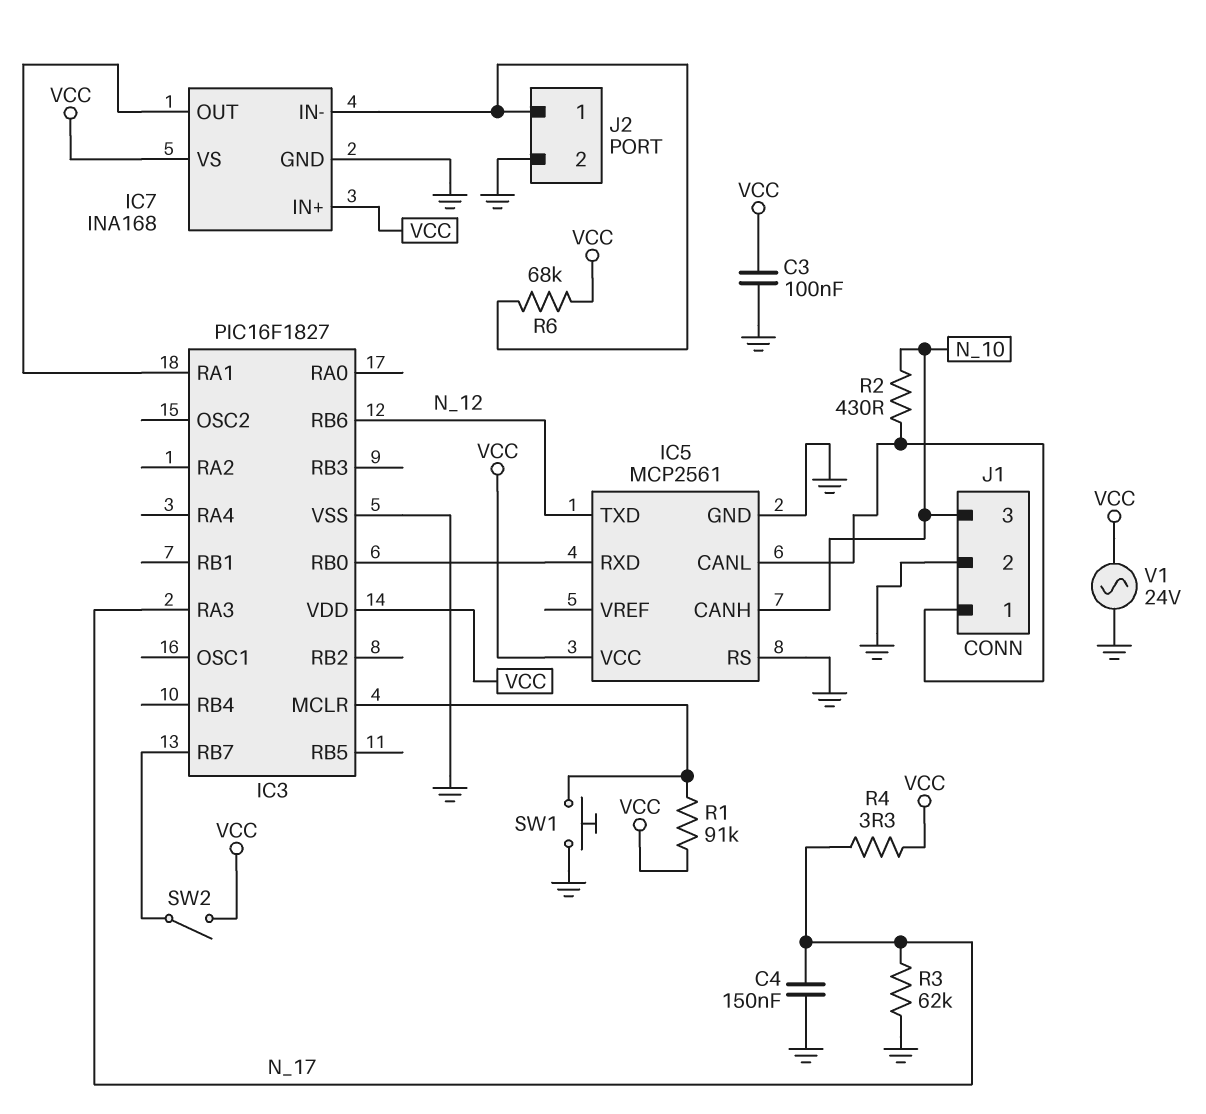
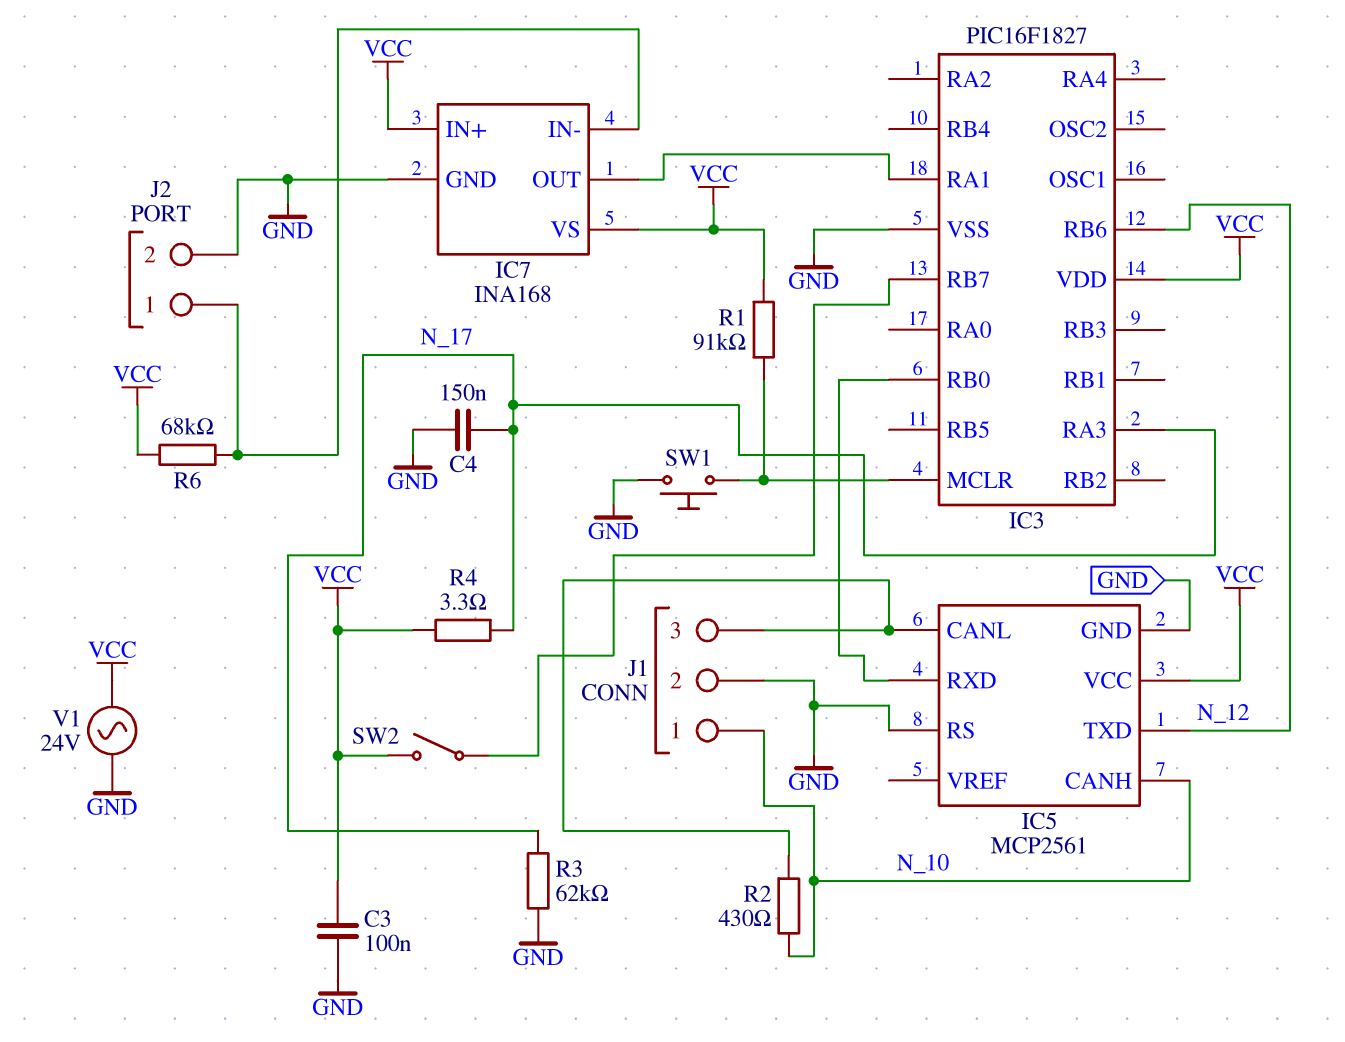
J1 pin 1: IC5/CANL -> N_10
J1 pin 3: N_10 -> IC5/CANL

